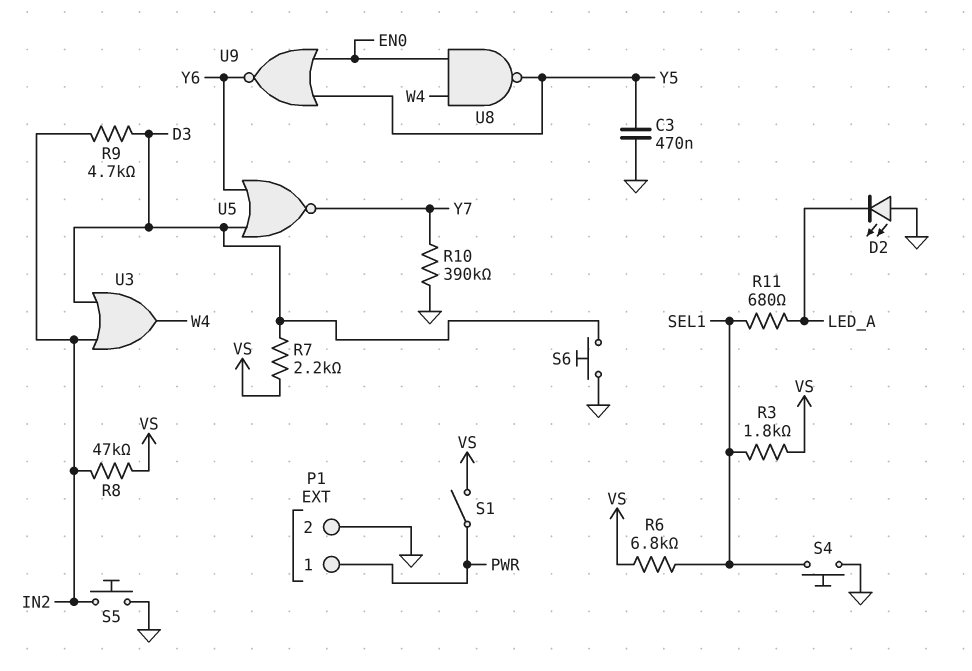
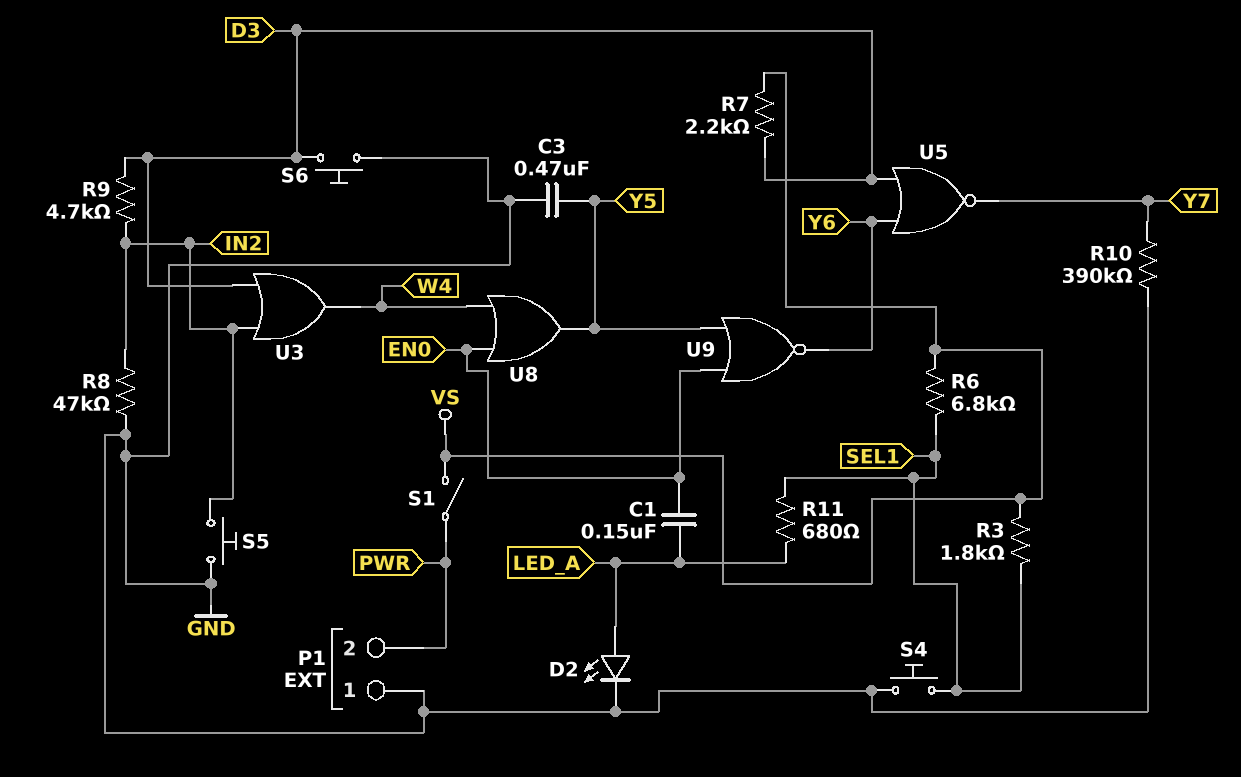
C1: none -> 150nF (EN0, LED_A)
D2: LED (A GND, K LED_A) -> LED (A LED_A, K GND)
P1 pin 1: PWR -> GND
P1 pin 2: GND -> PWR
R8: 47k (IN2, VS) -> 47k (GND, IN2)
U8: NAND (in EN0, in W4, out Y5) -> OR (in EN0, in W4, out Y5)

